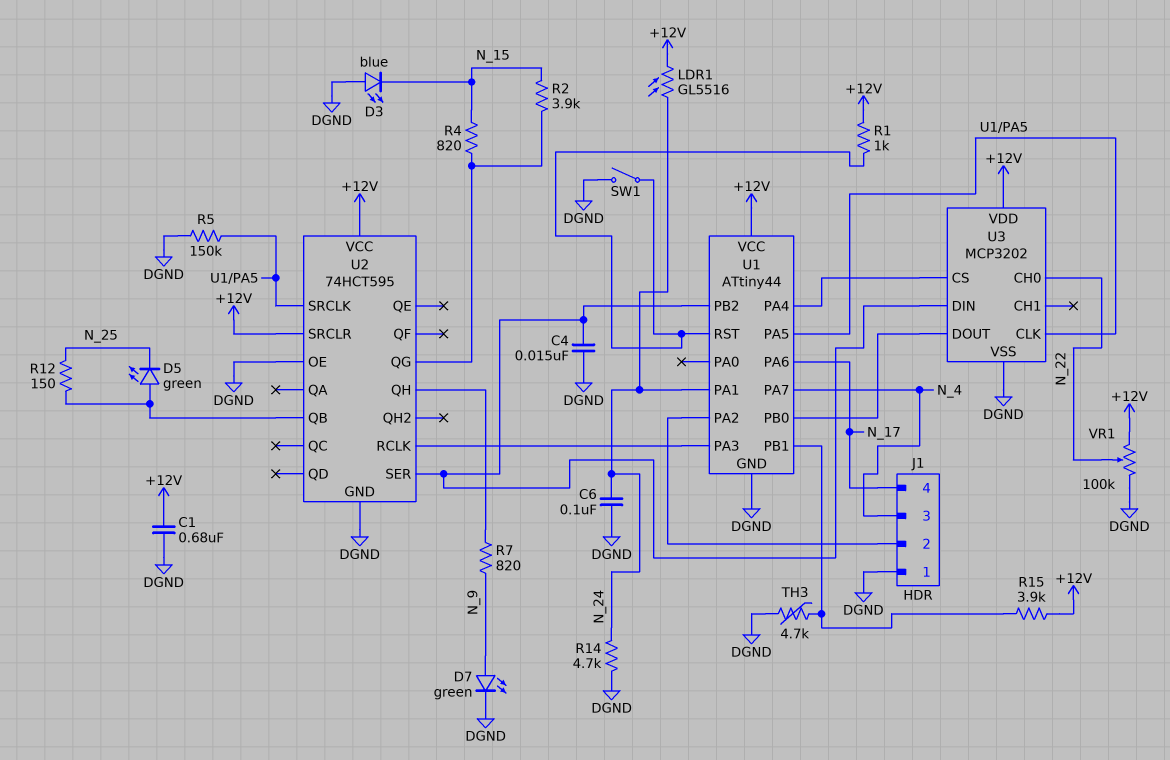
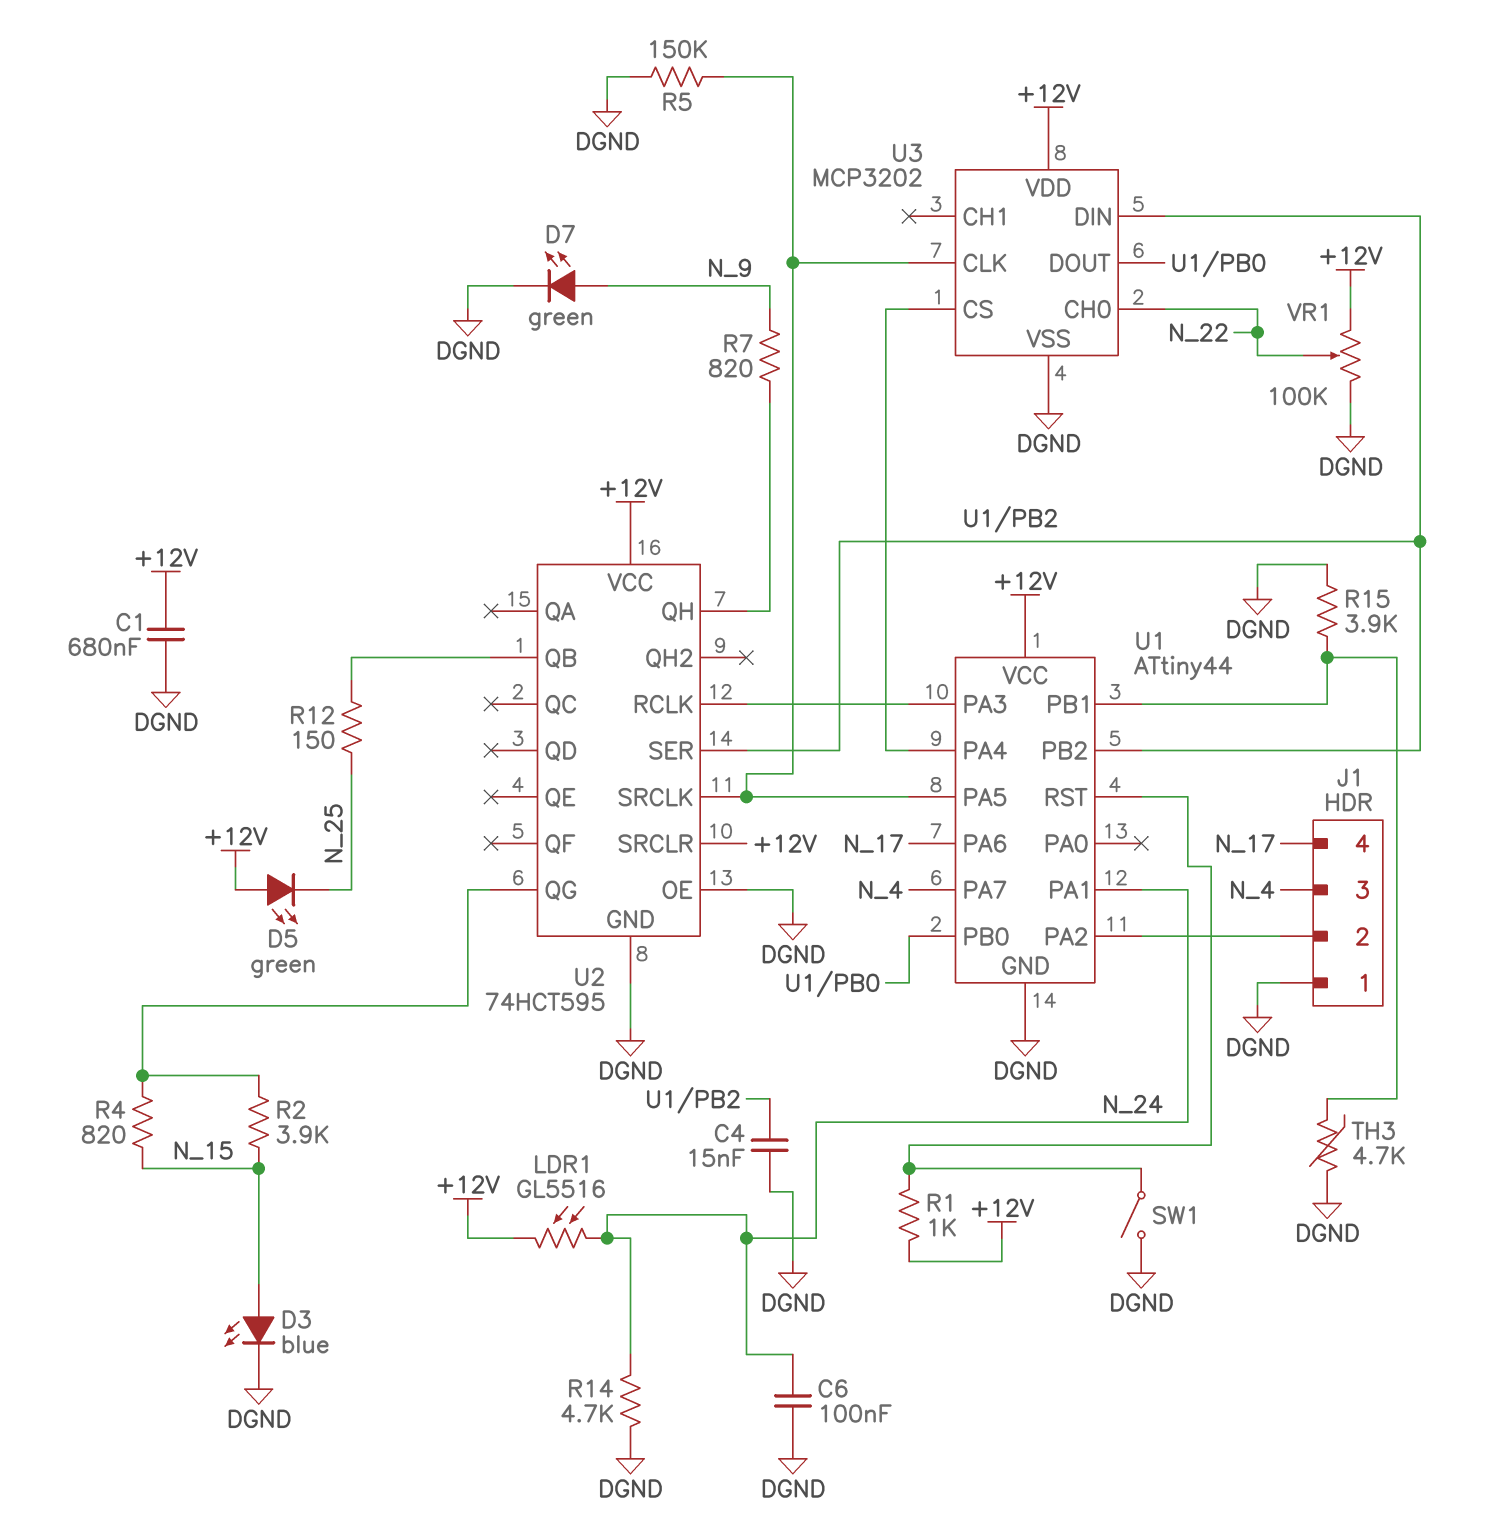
D3: LED blue (A DGND, K N_15) -> LED blue (A N_15, K DGND)
D5: LED green (A U2/QB, K N_25) -> LED green (A +12V, K N_25)
R15: 3.9k (+12V, U1/PB1) -> 3.9k (DGND, U1/PB1)

